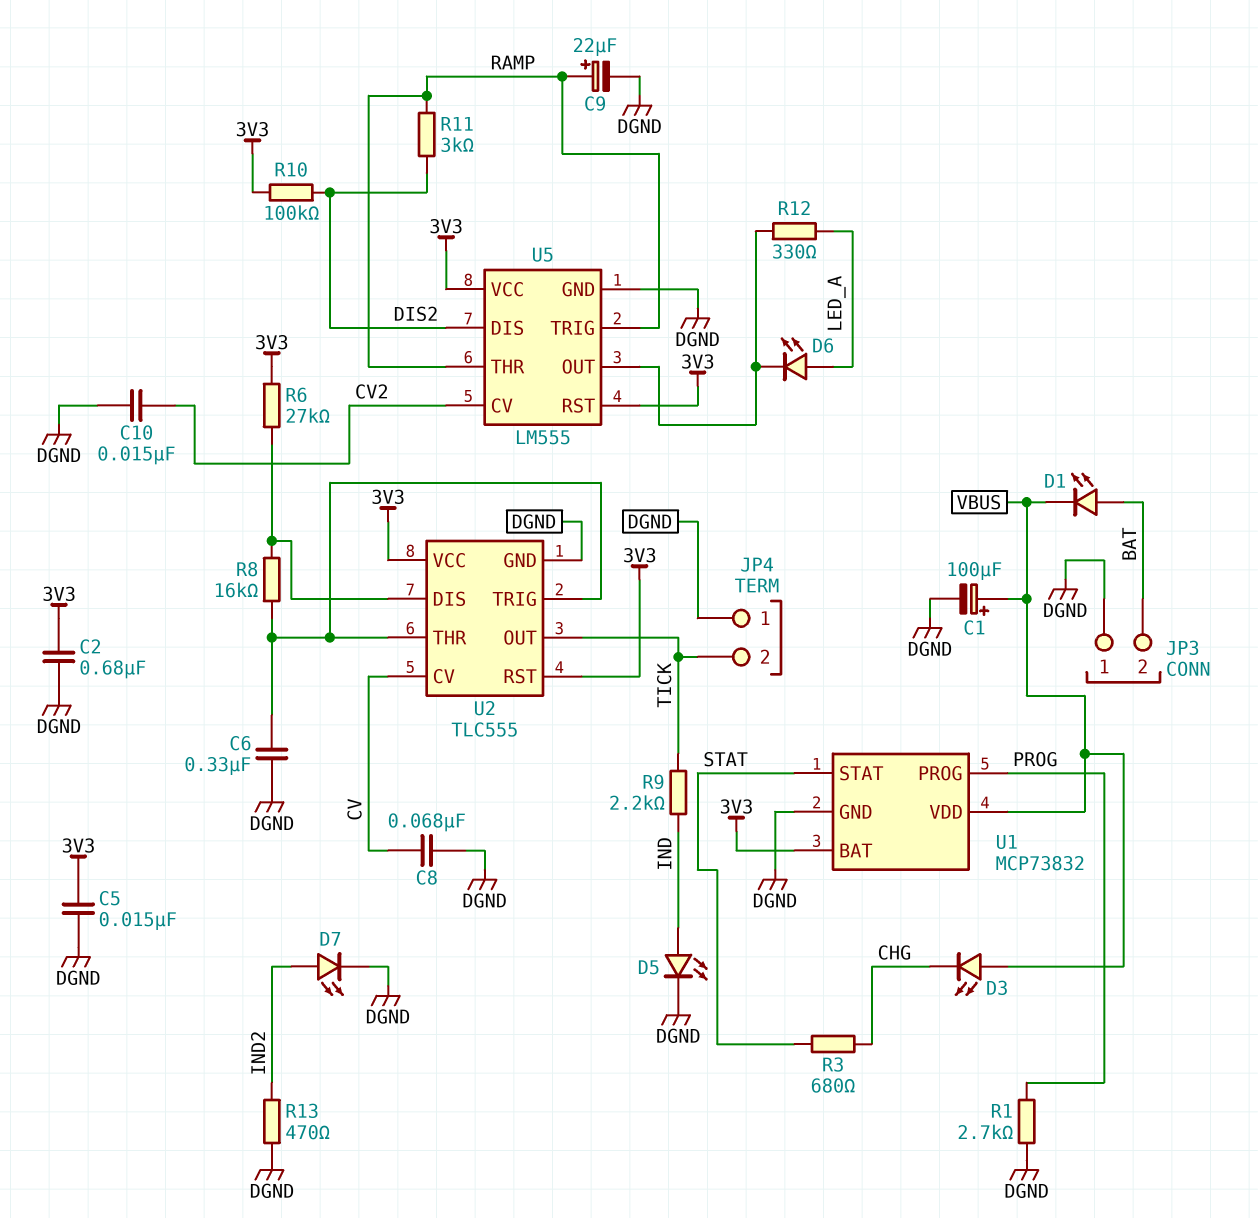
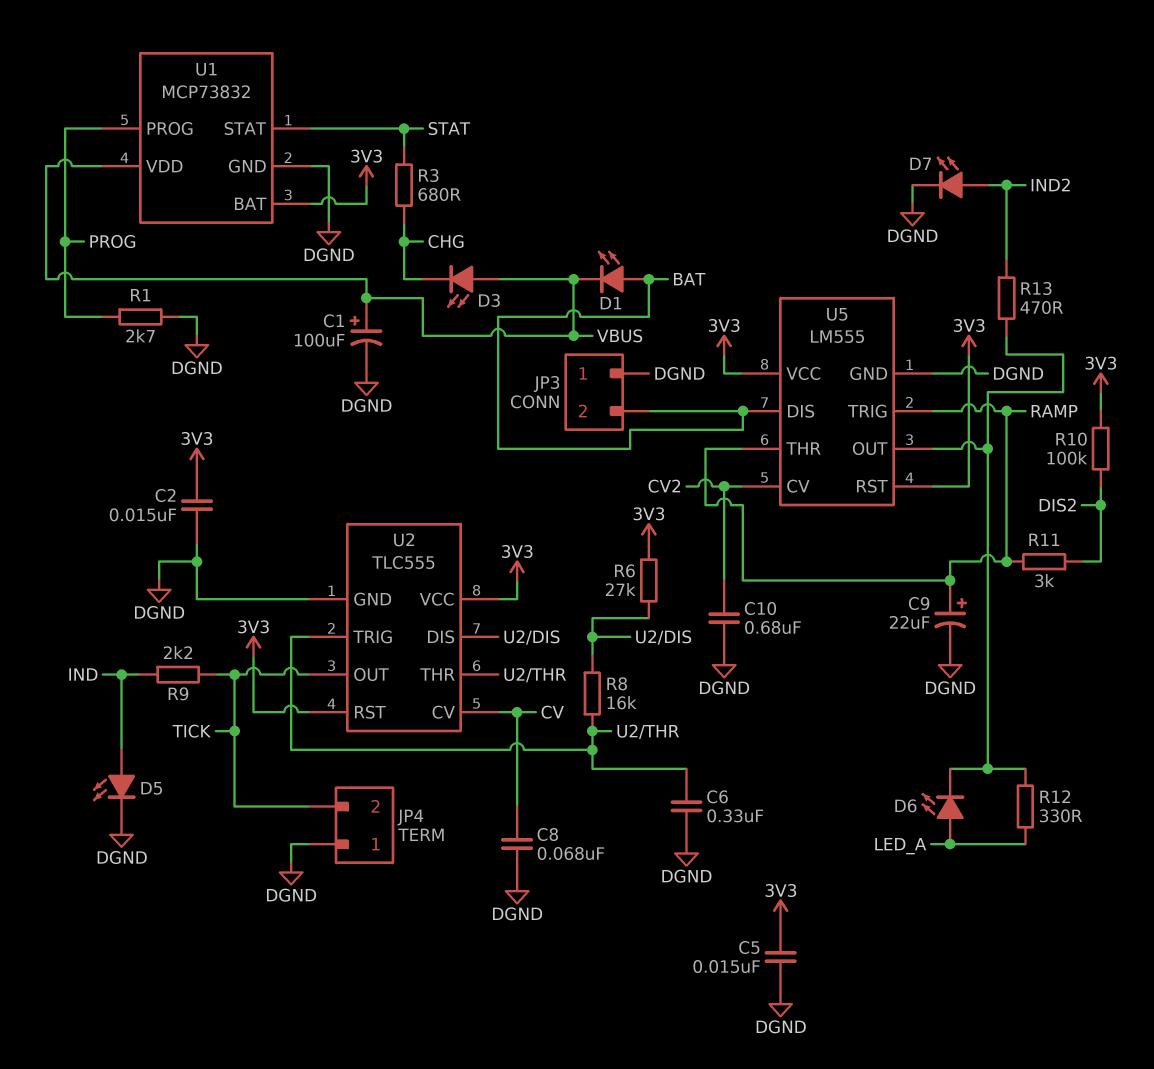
C2: 680nF (3V3, DGND) -> 15nF (3V3, DGND)
C10: 15nF (CV2, DGND) -> 680nF (CV2, DGND)
R13: 470 (DGND, IND2) -> 470 (IND2, U5/OUT)
U5 pin DIS: DIS2 -> BAT

